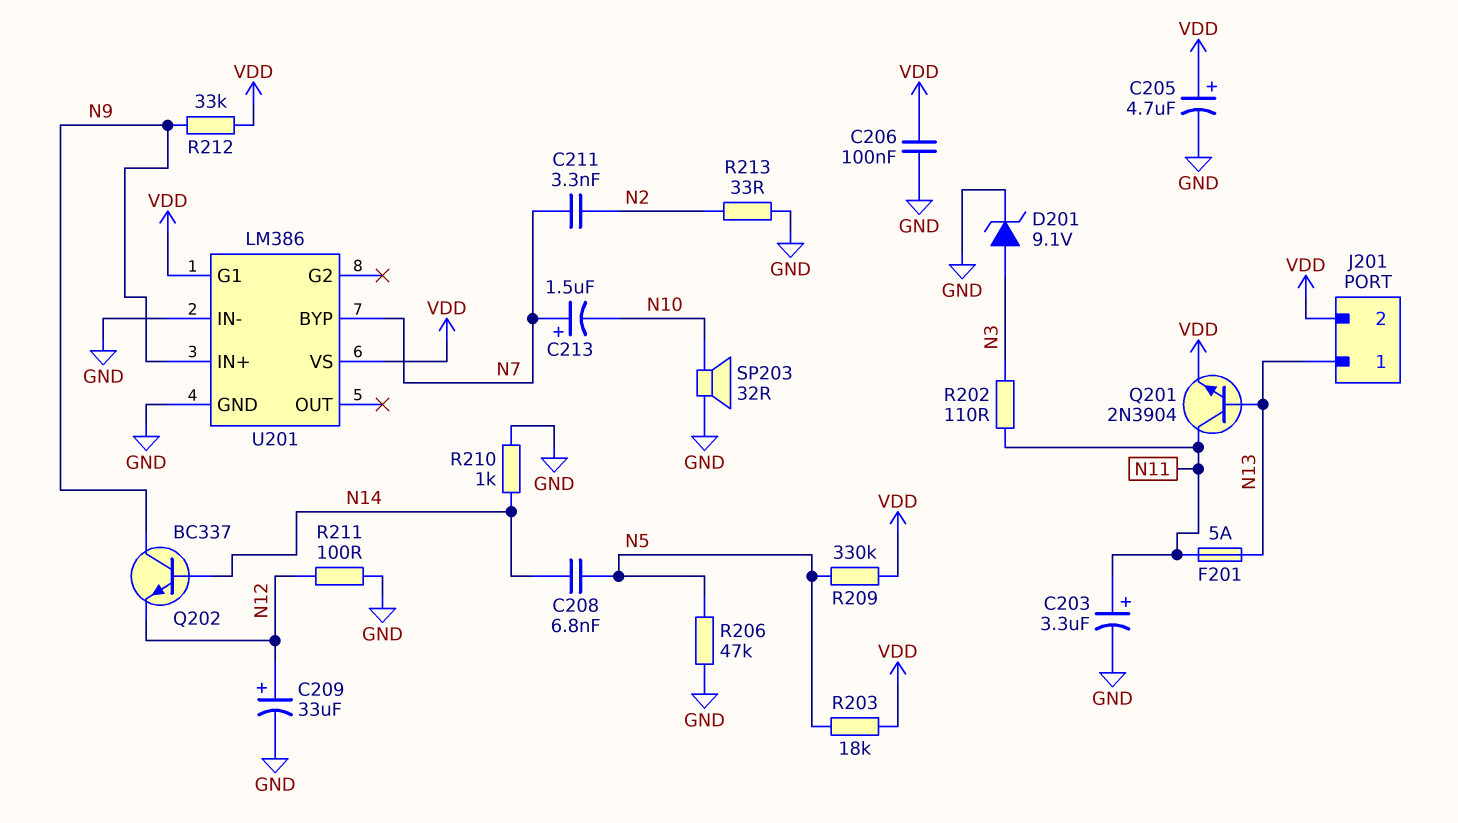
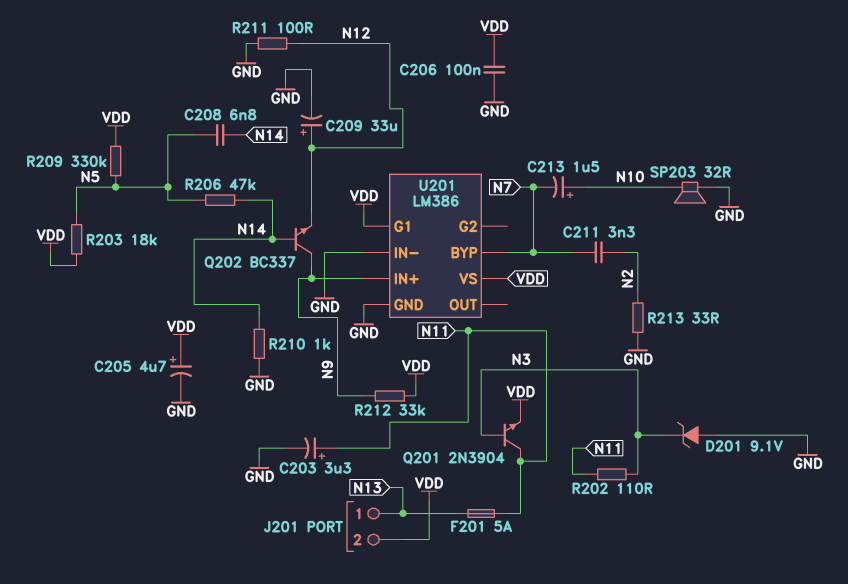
C213: 1.5uF (plus N7, minus N10) -> 1.5uF (plus N10, minus N7)
D201: zener 9.1V (A N3, K GND) -> zener 9.1V (A GND, K N3)
Q201: NPN 2N3904 (B N13, C N11, E VDD) -> NPN 2N3904 (B N3, C N11, E VDD)
R206: 47k (GND, N5) -> 47k (N5, N14)

